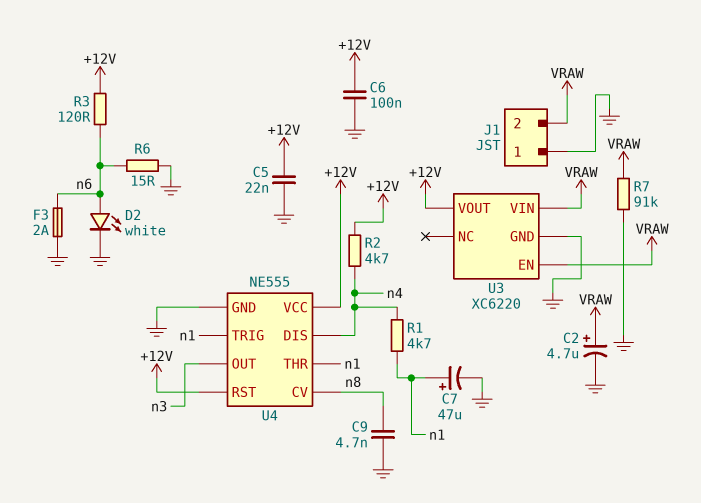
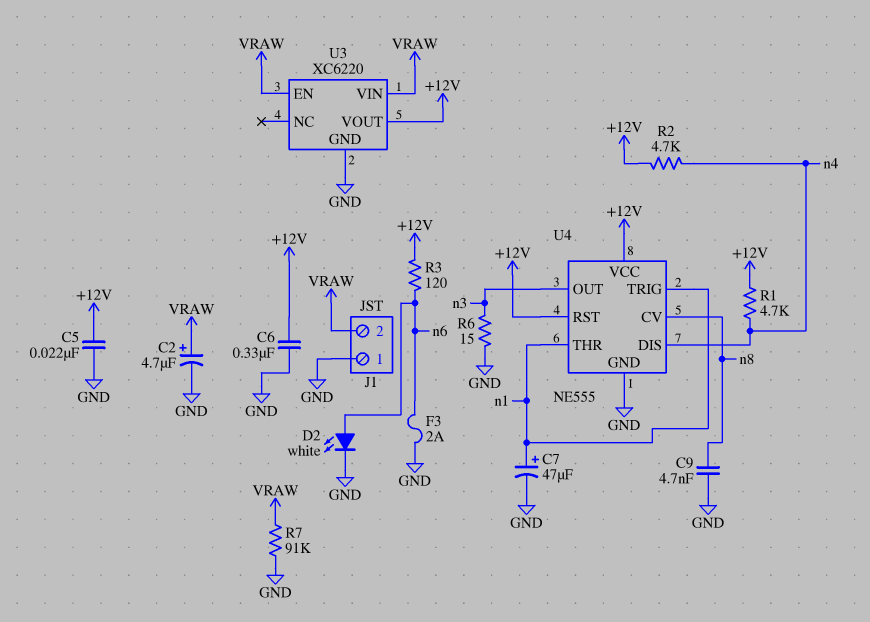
C6: 100nF (+12V, GND) -> 330nF (+12V, GND)
R1: 4.7k (n1, n4) -> 4.7k (+12V, n4)
R6: 15 (GND, n6) -> 15 (GND, n3)

